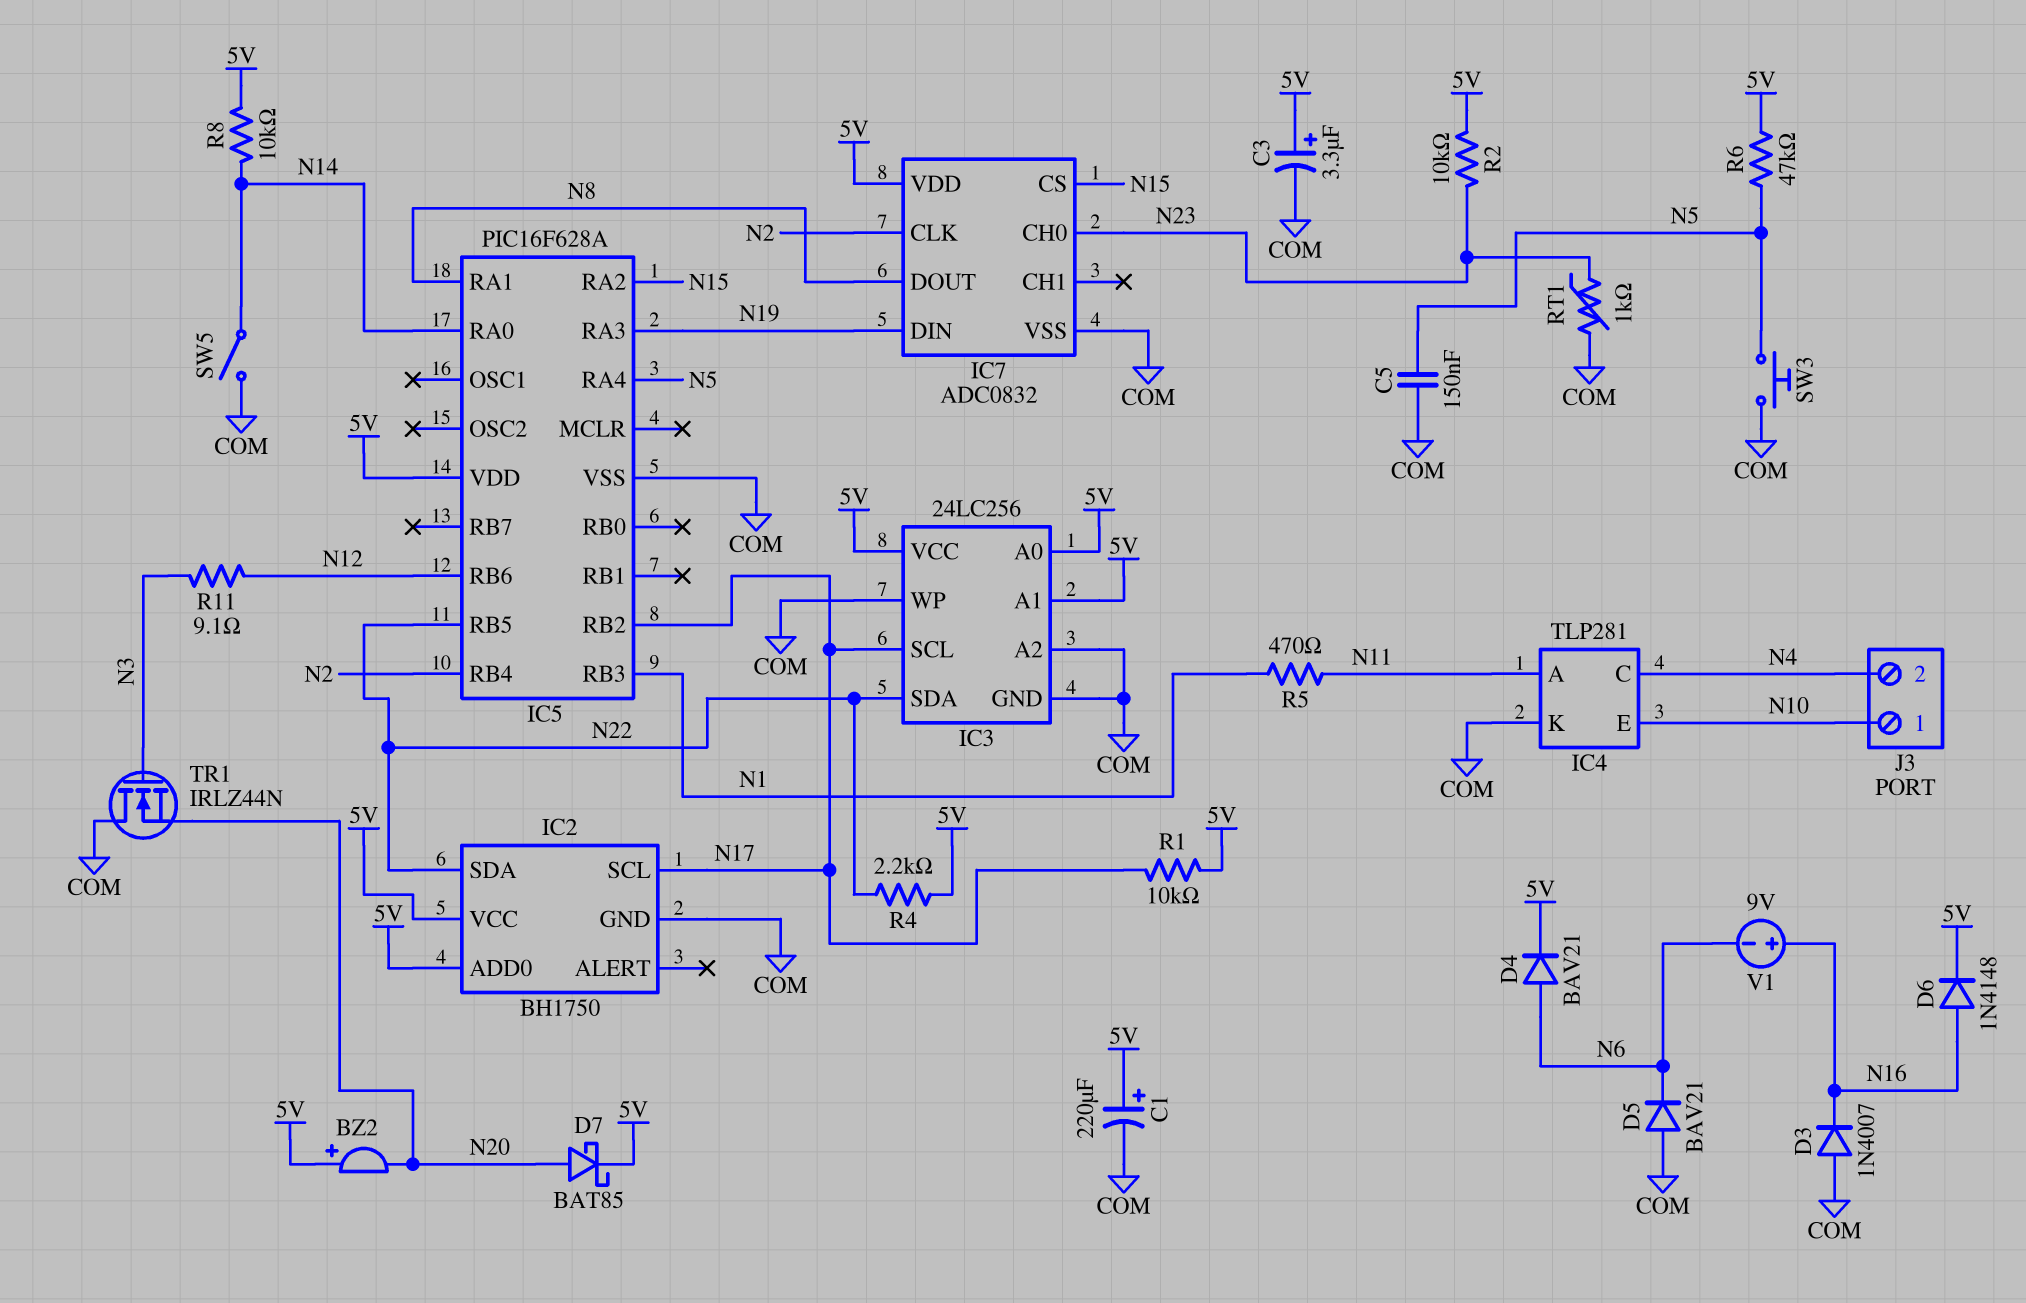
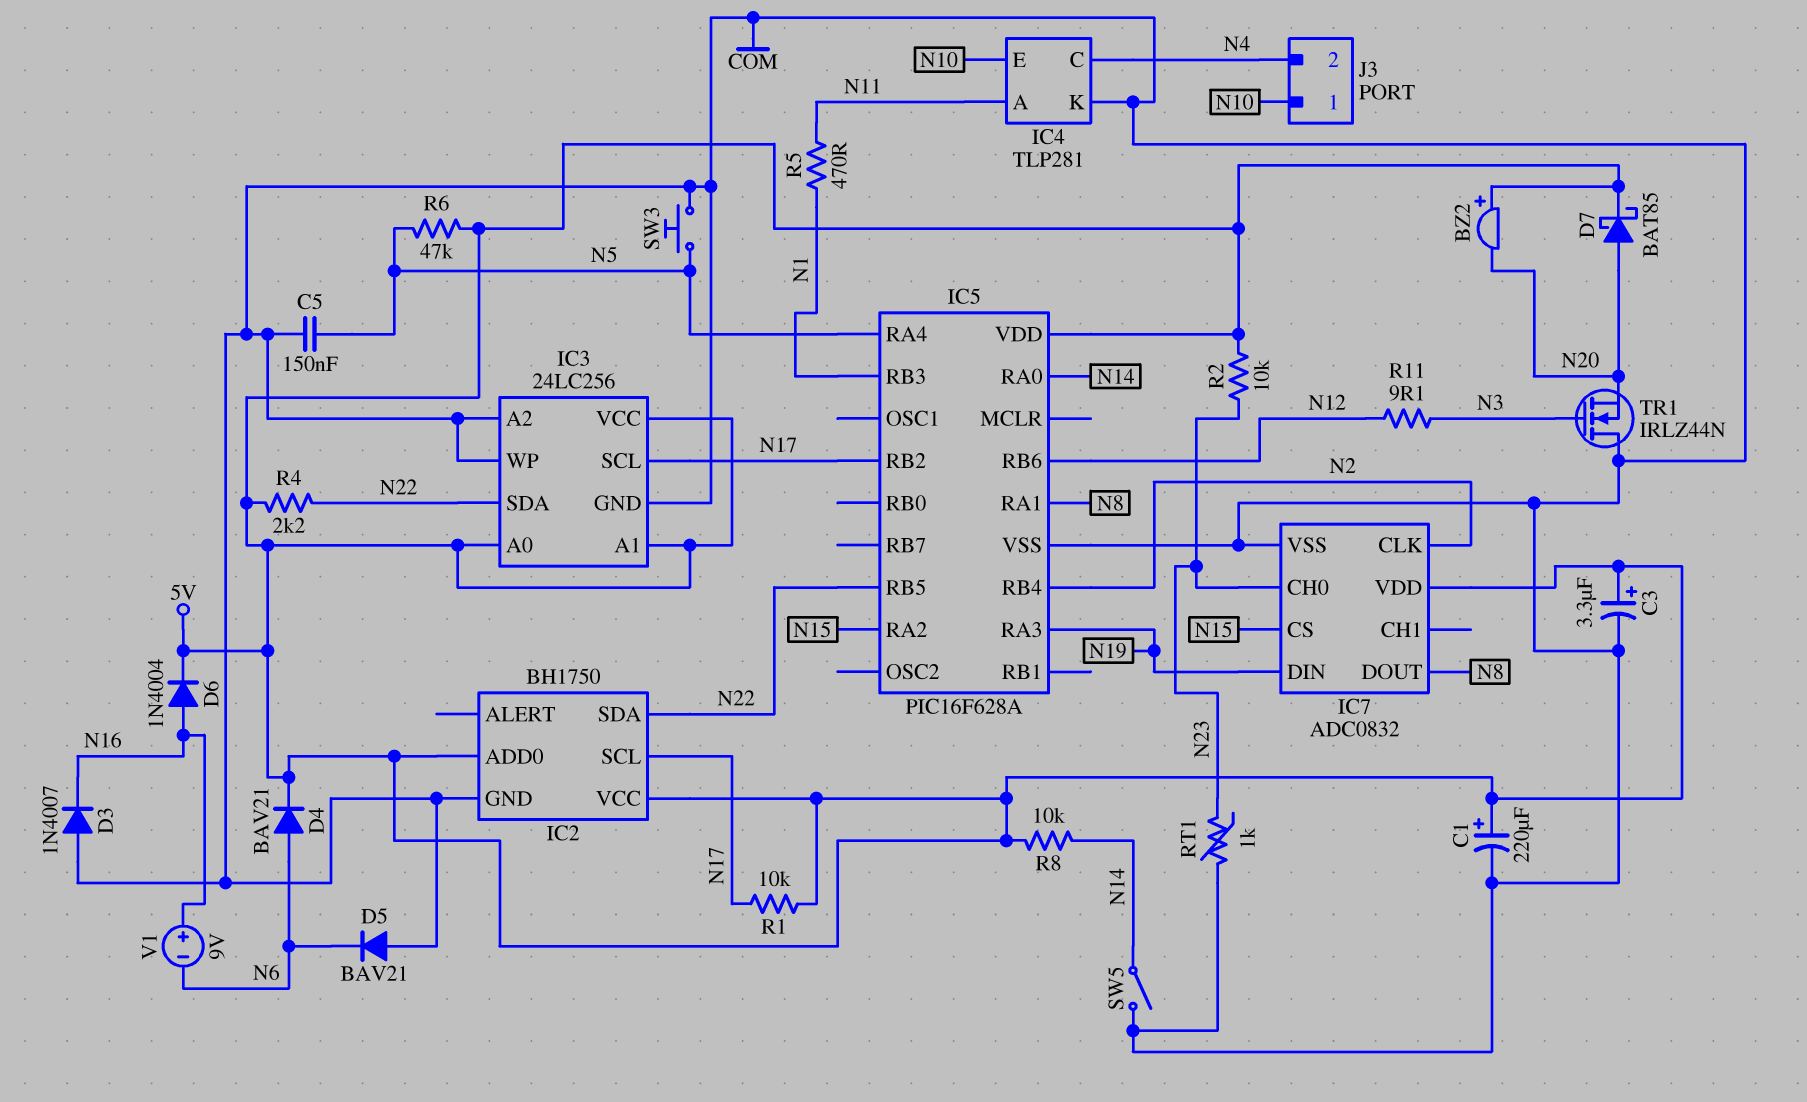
D6: diode 1N4148 (A N16, K 5V) -> diode 1N4004 (A N16, K 5V)

